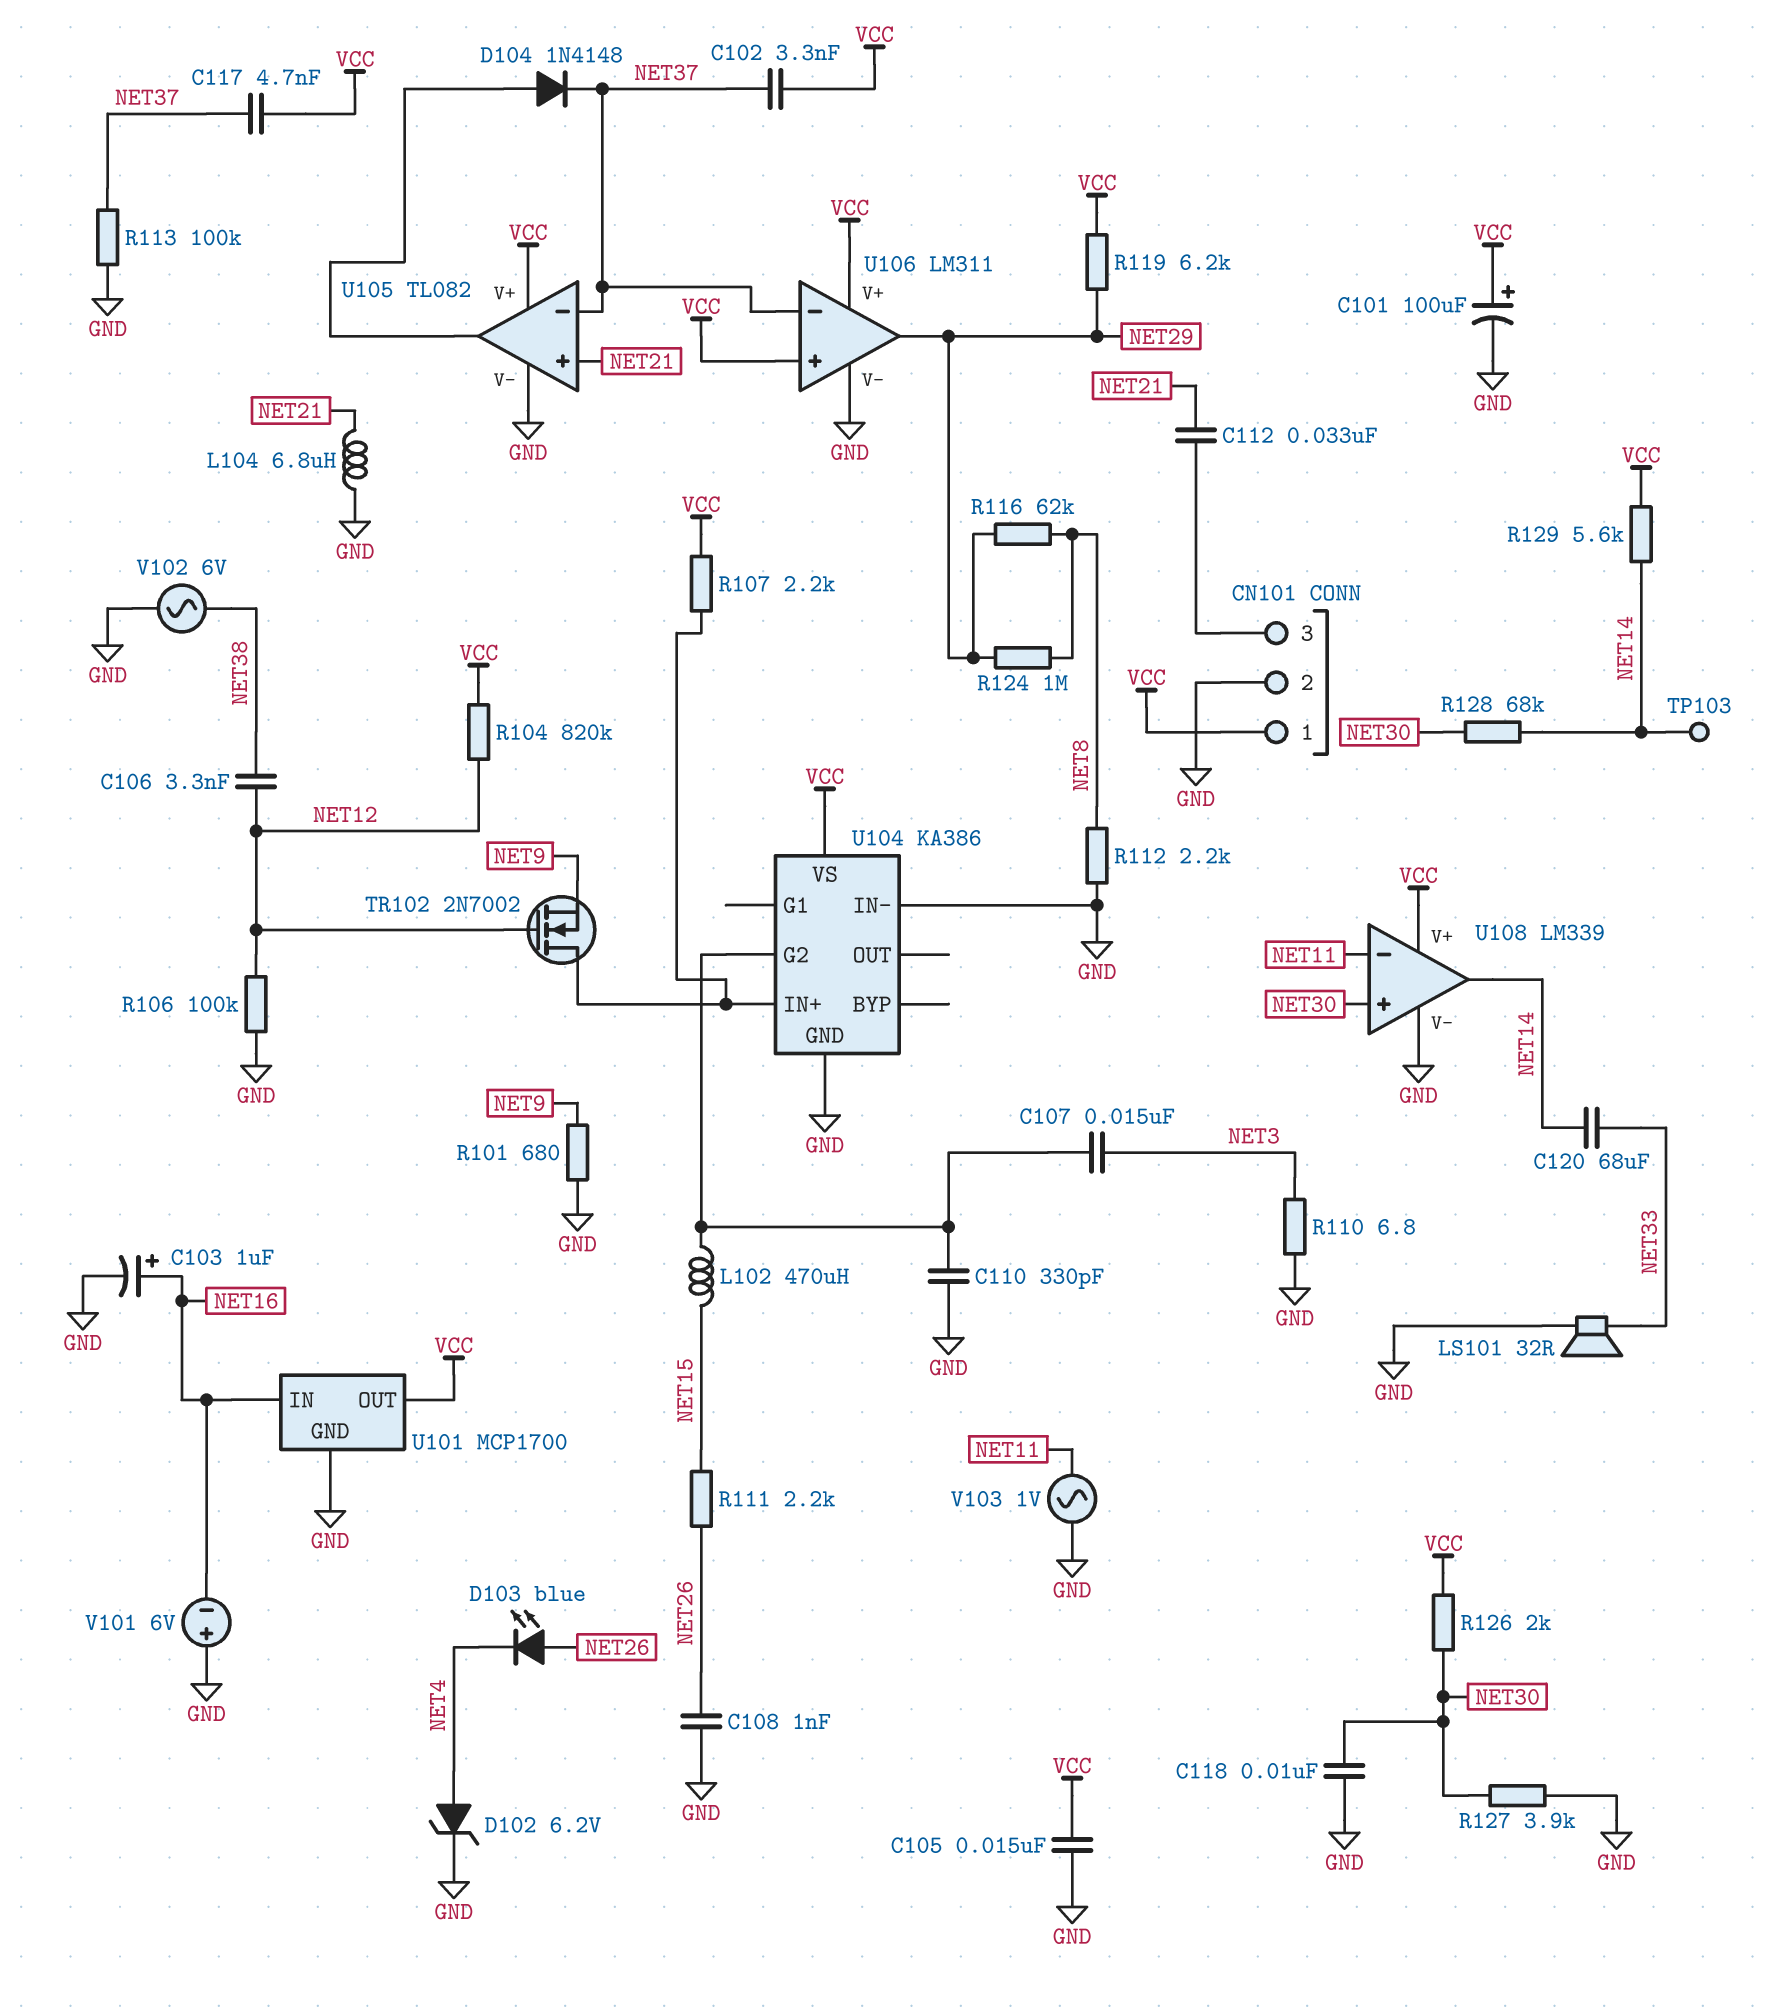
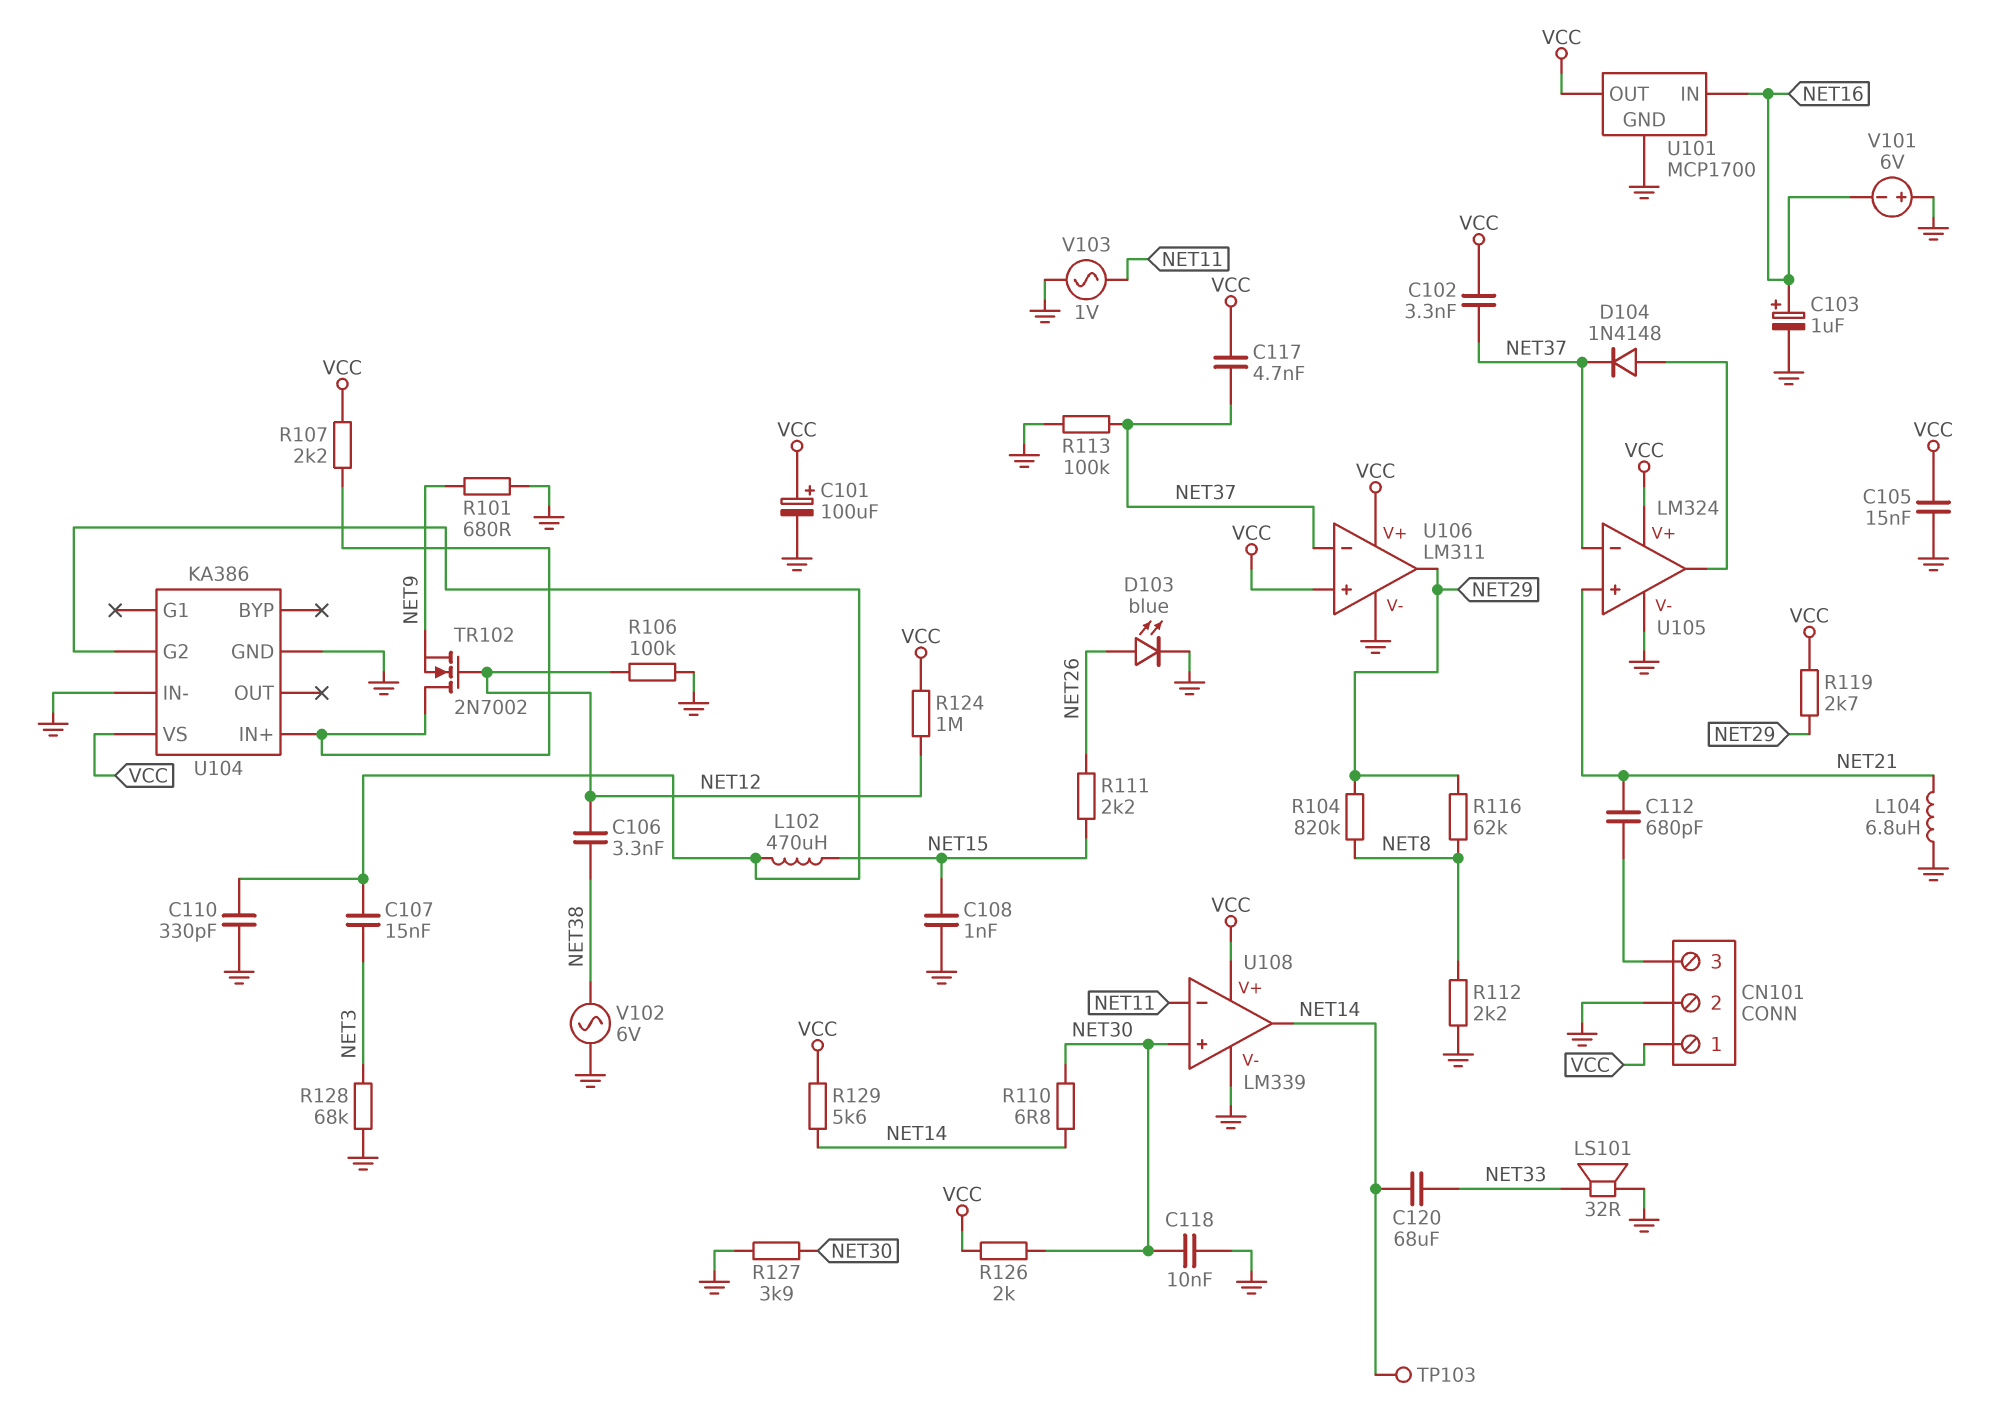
C108: 1nF (GND, NET26) -> 1nF (GND, NET15)
C112: 33nF (CN101/3, NET21) -> 680pF (CN101/3, NET21)
D102: zener 6.2V (A NET4, K GND) -> none
D103: LED blue (A NET26, K NET4) -> LED blue (A NET26, K GND)
R104: 820k (NET12, VCC) -> 820k (NET8, NET29)
R110: 6.8 (GND, NET3) -> 6.8 (NET14, NET30)
R119: 6.2k (NET29, VCC) -> 2.7k (NET29, VCC)
R124: 1M (NET8, NET29) -> 1M (NET12, VCC)
R128: 68k (NET14, NET30) -> 68k (GND, NET3)
U105: TL082 -> LM324

